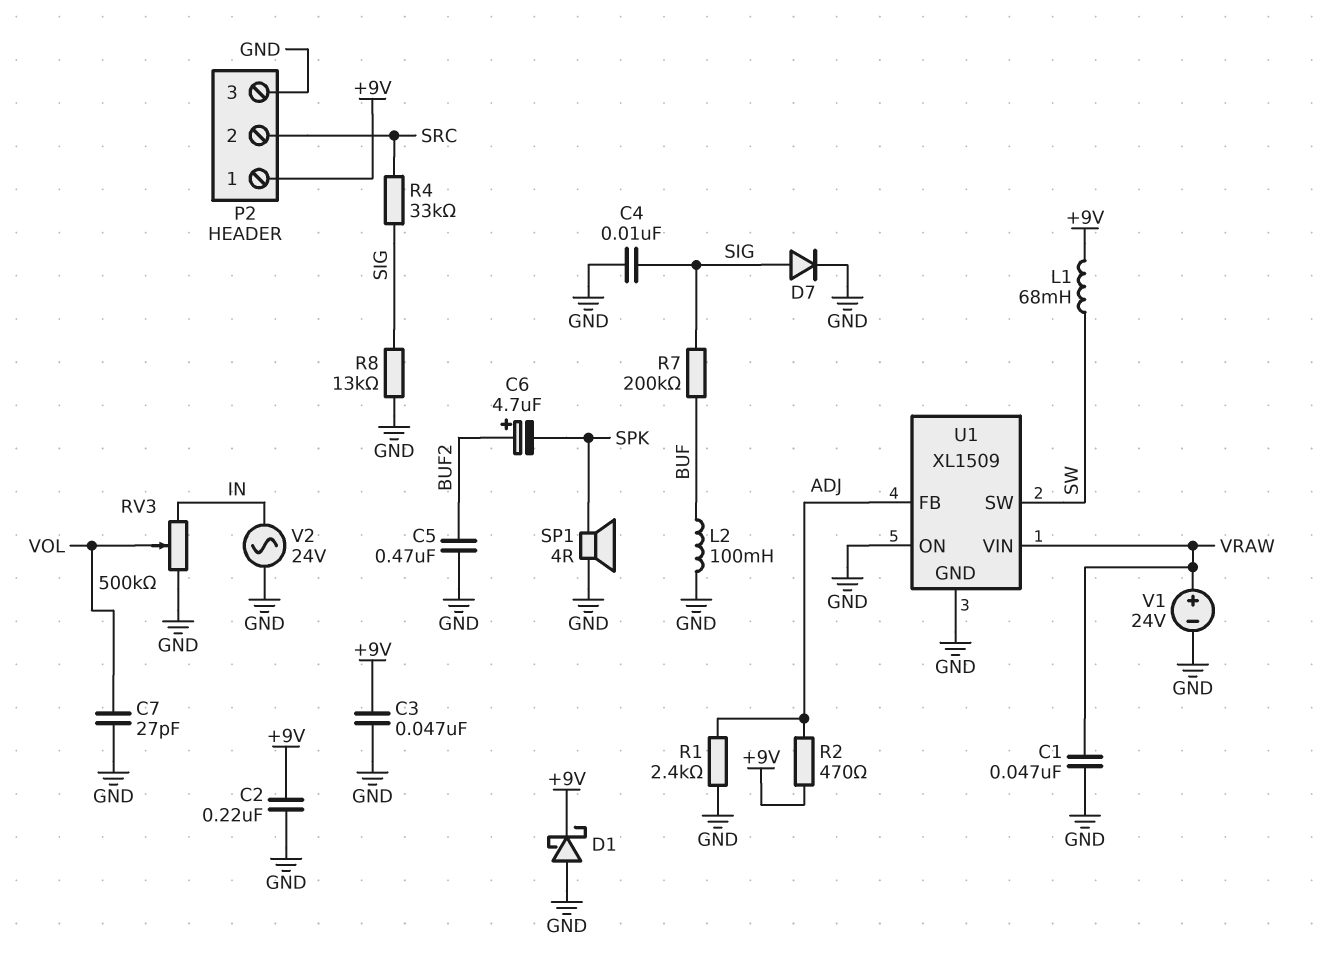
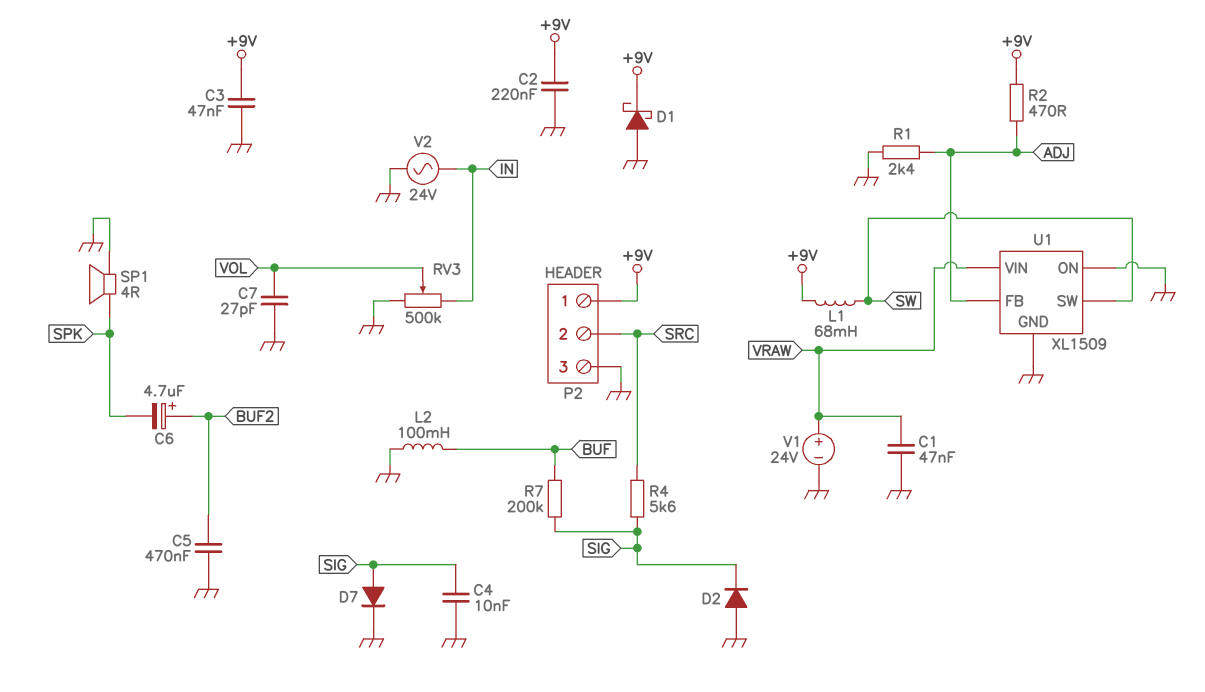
D2: none -> diode (A GND, K SIG)
R4: 33k (SIG, SRC) -> 5.6k (SIG, SRC)
R8: 13k (GND, SIG) -> none

